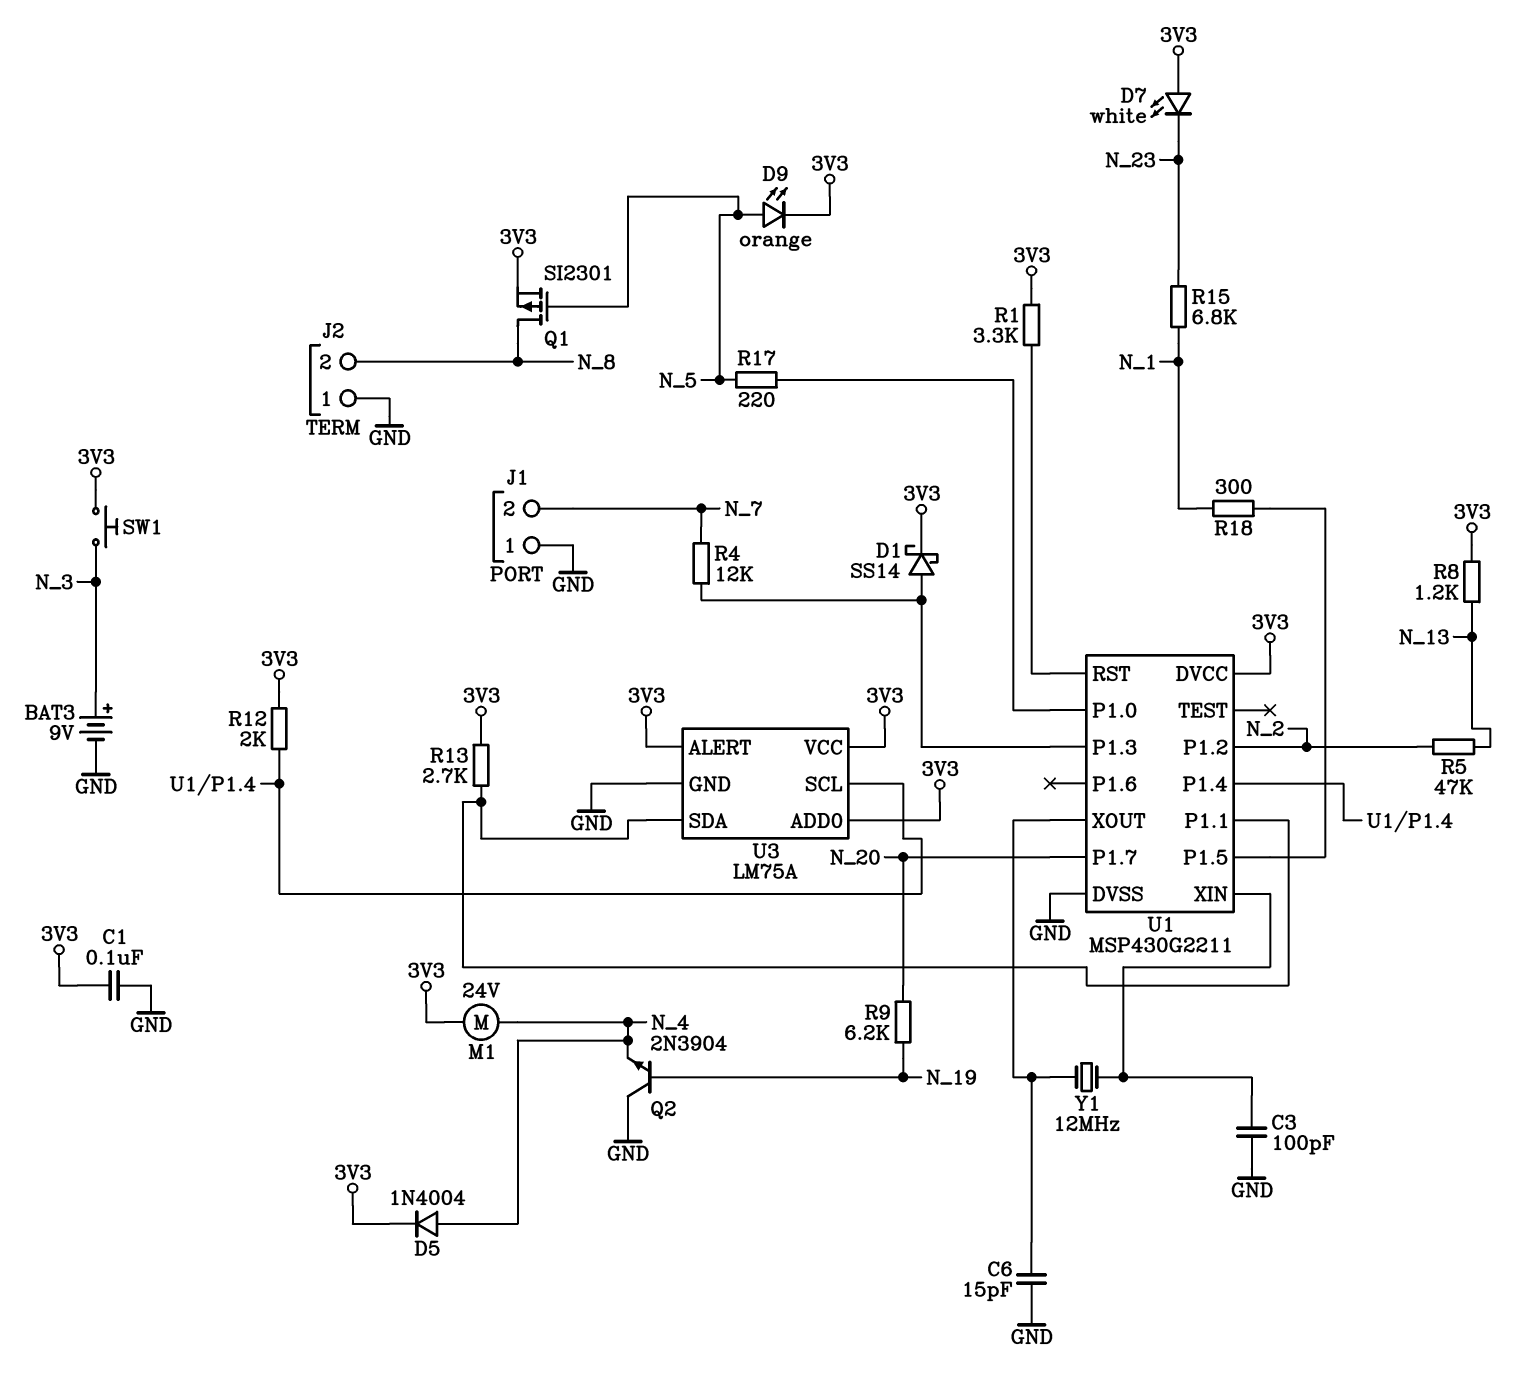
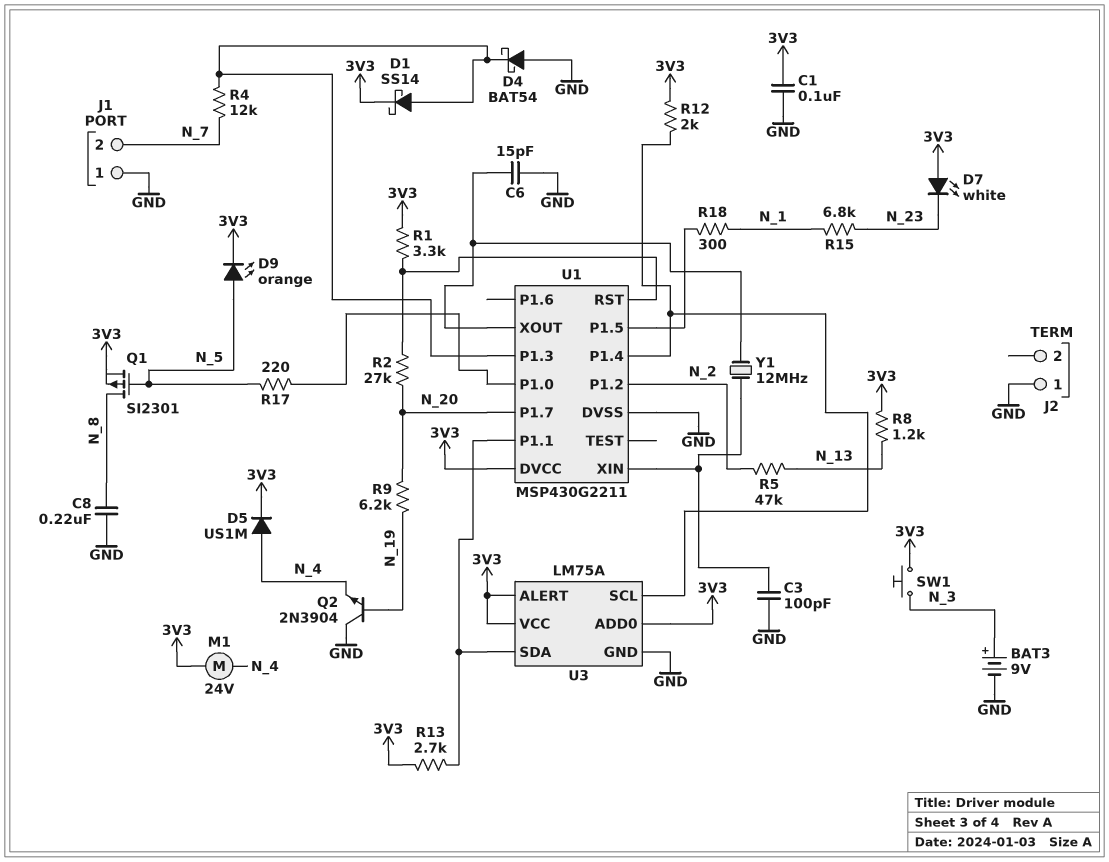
C8: none -> 220nF (GND, N_8)
D4: none -> schottky BAT54 (A GND, K U1/P1.3)
D5: diode 1N4004 (A N_4, K 3V3) -> diode US1M (A N_4, K 3V3)
J2 pin 2: N_8 -> none
R2: none -> 27k (N_20, U1/RST)

